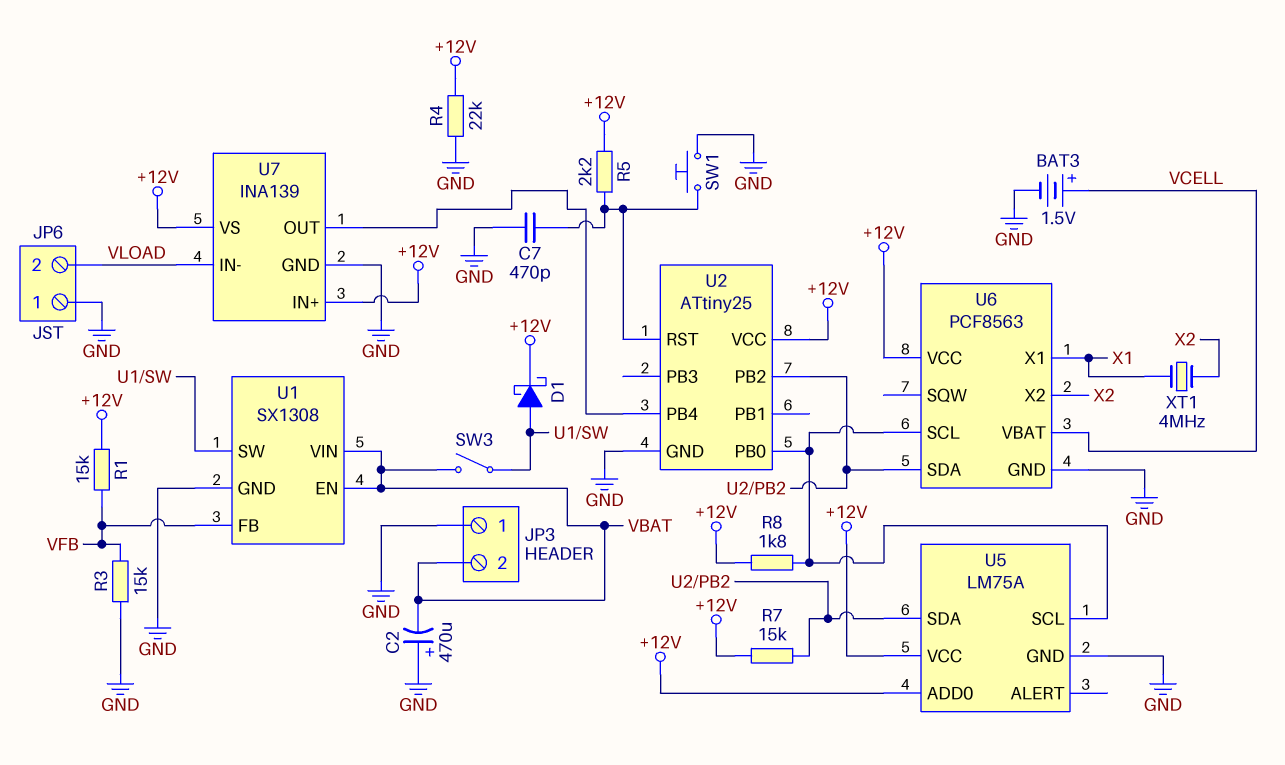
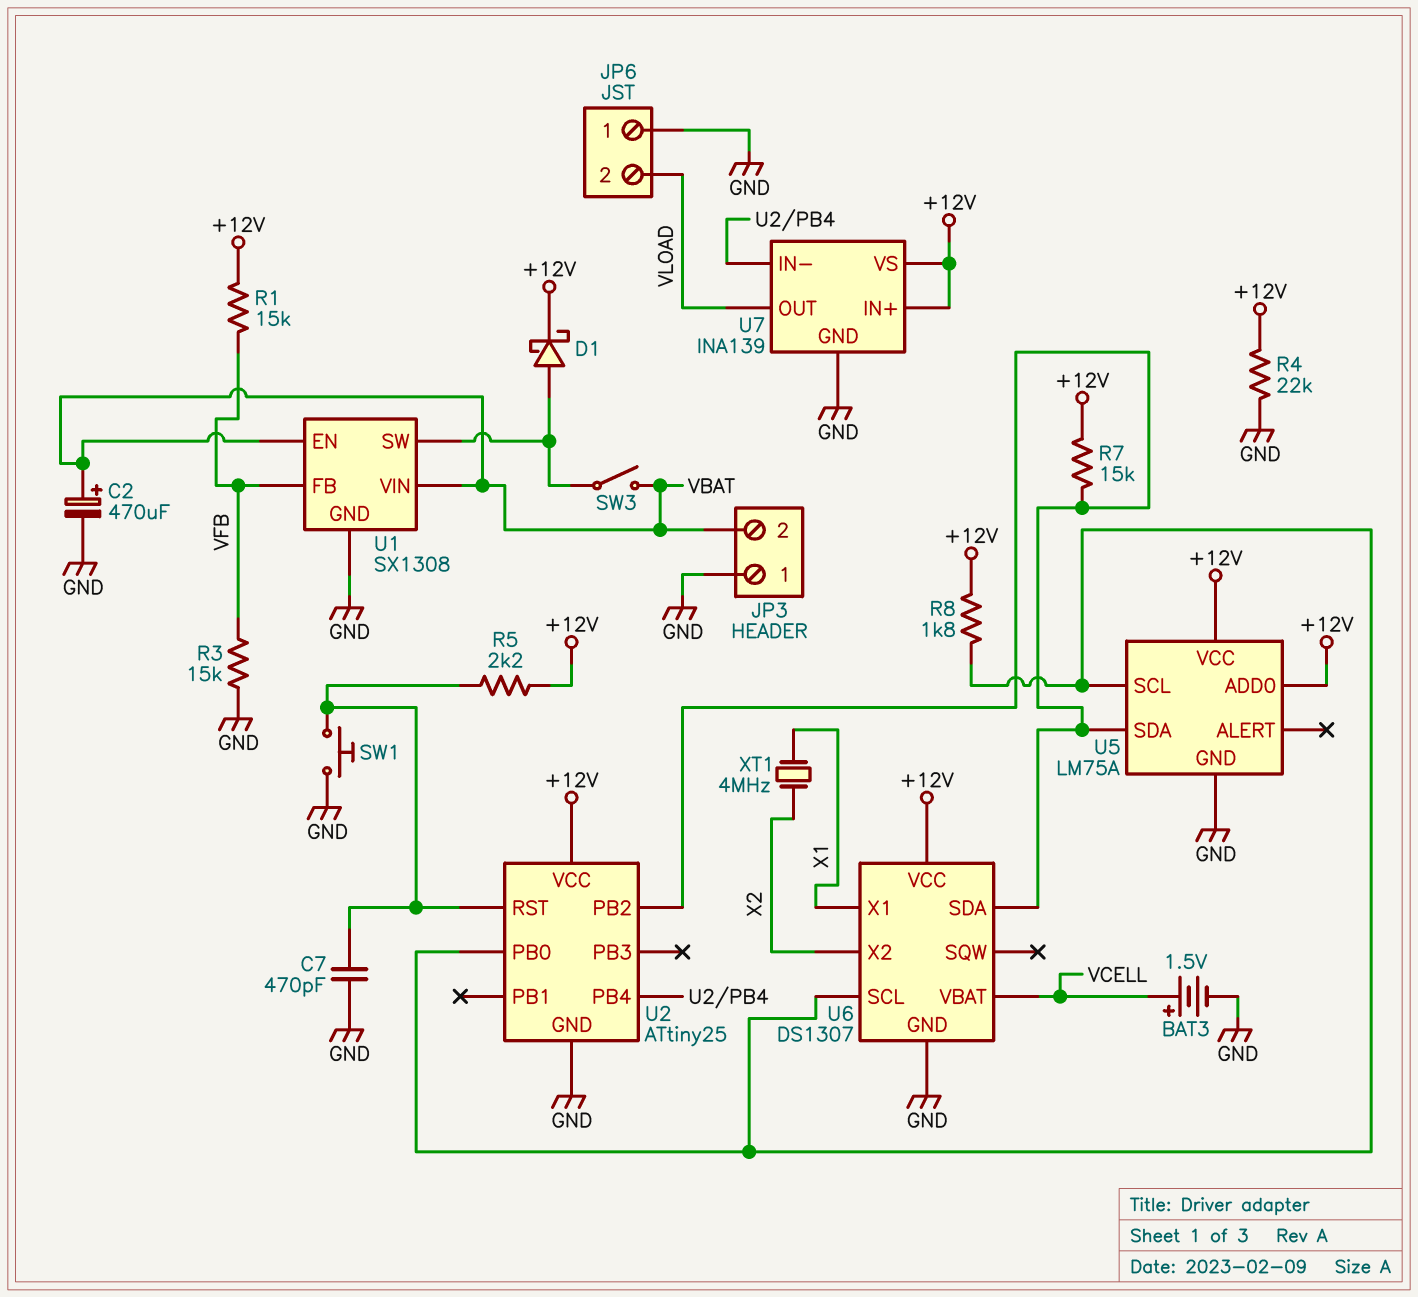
C2: 470uF (plus GND, minus VBAT) -> 470uF (plus VBAT, minus GND)
U6: PCF8563 -> DS1307
U7 pin IN-: VLOAD -> U2/PB4
U7 pin OUT: U2/PB4 -> VLOAD

